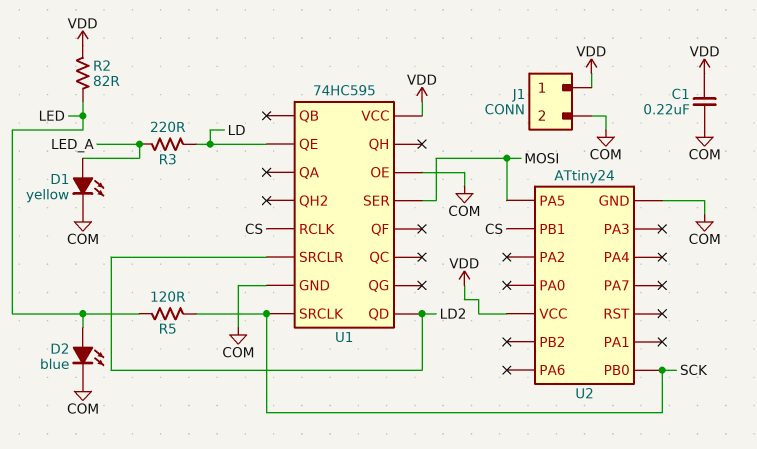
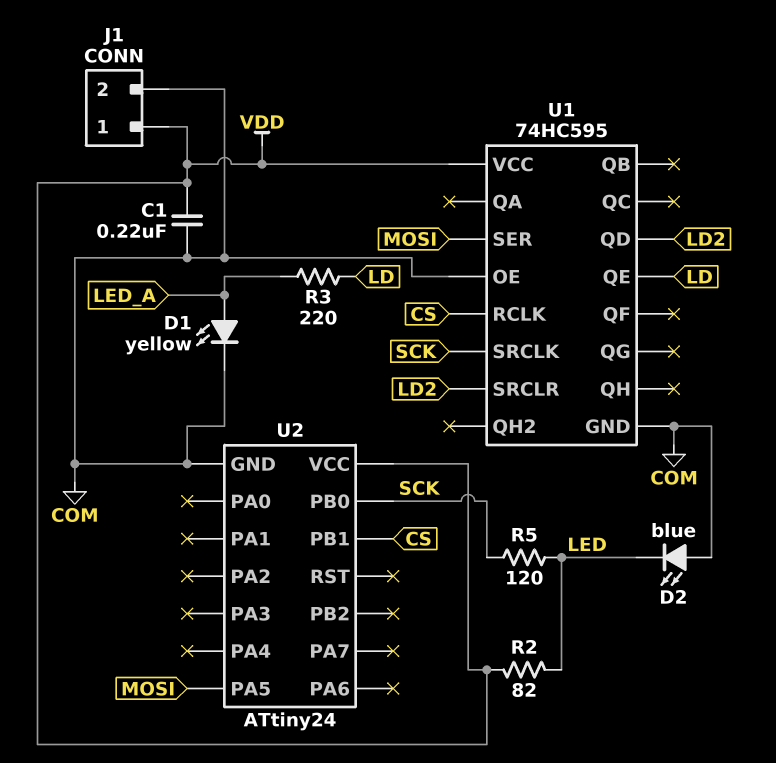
D2: LED blue (A LED, K COM) -> LED blue (A COM, K LED)

